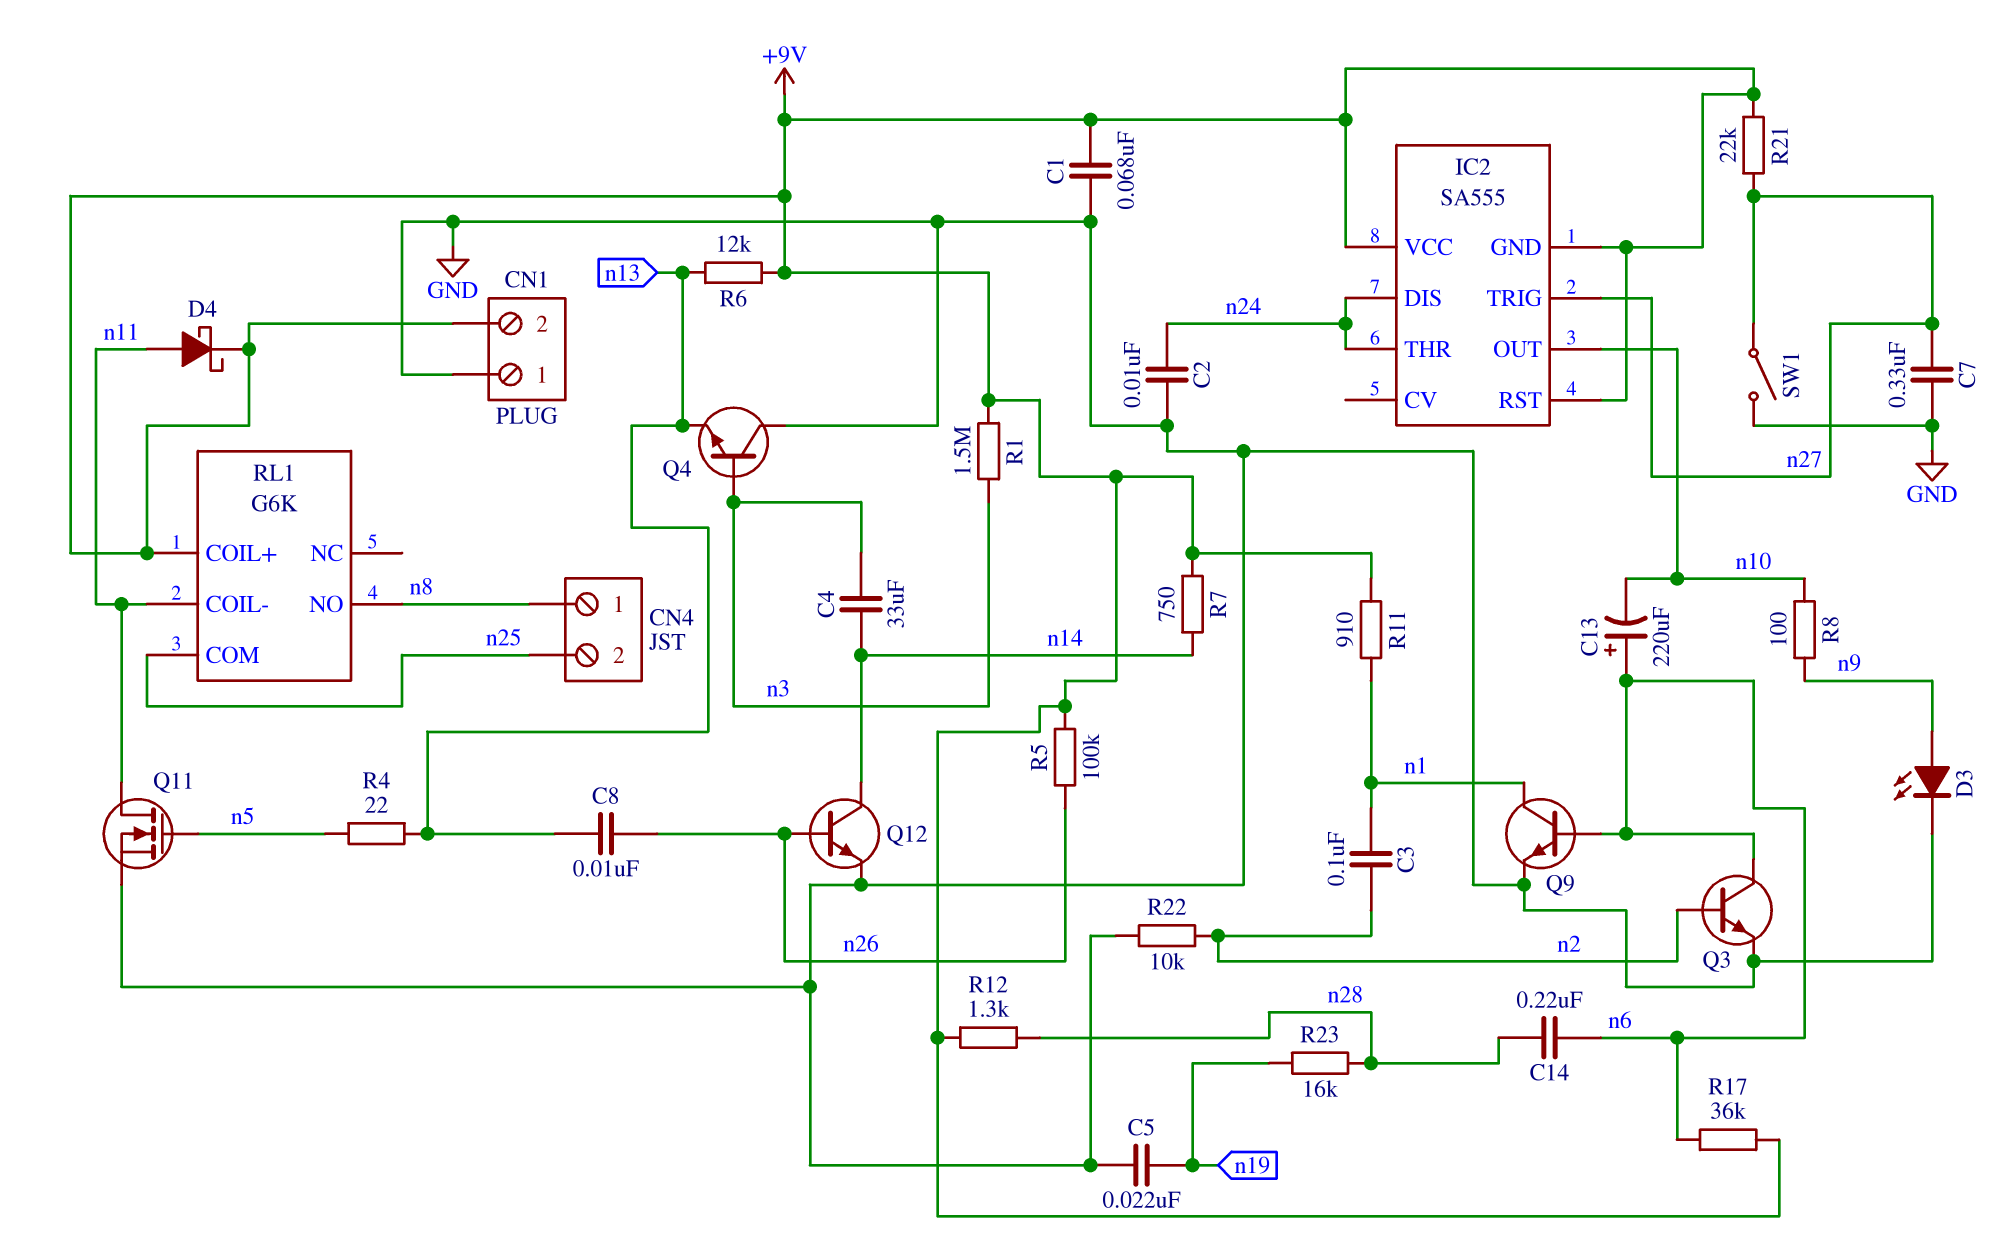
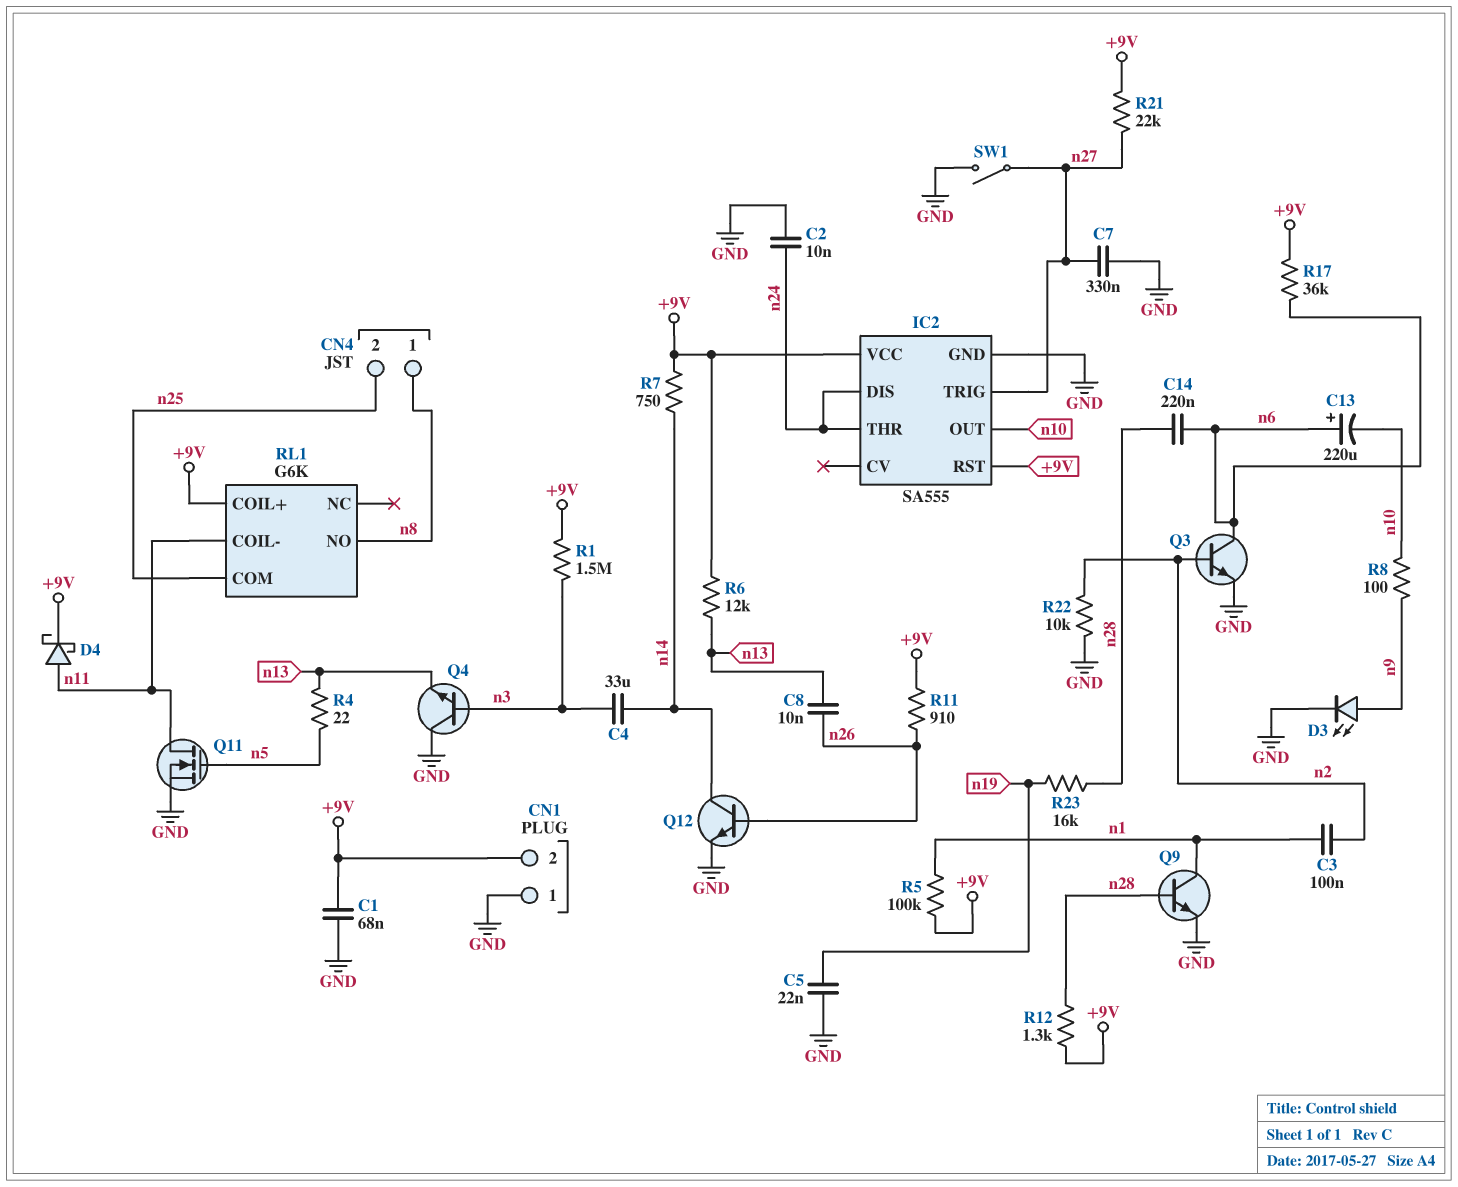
IC2 pin GND: +9V -> GND
Q9: NPN (B n6, C n1, E GND) -> NPN (B n28, C n1, E GND)
R5: 100k (+9V, n26) -> 100k (+9V, n1)
R11: 910 (+9V, n1) -> 910 (+9V, n26)

